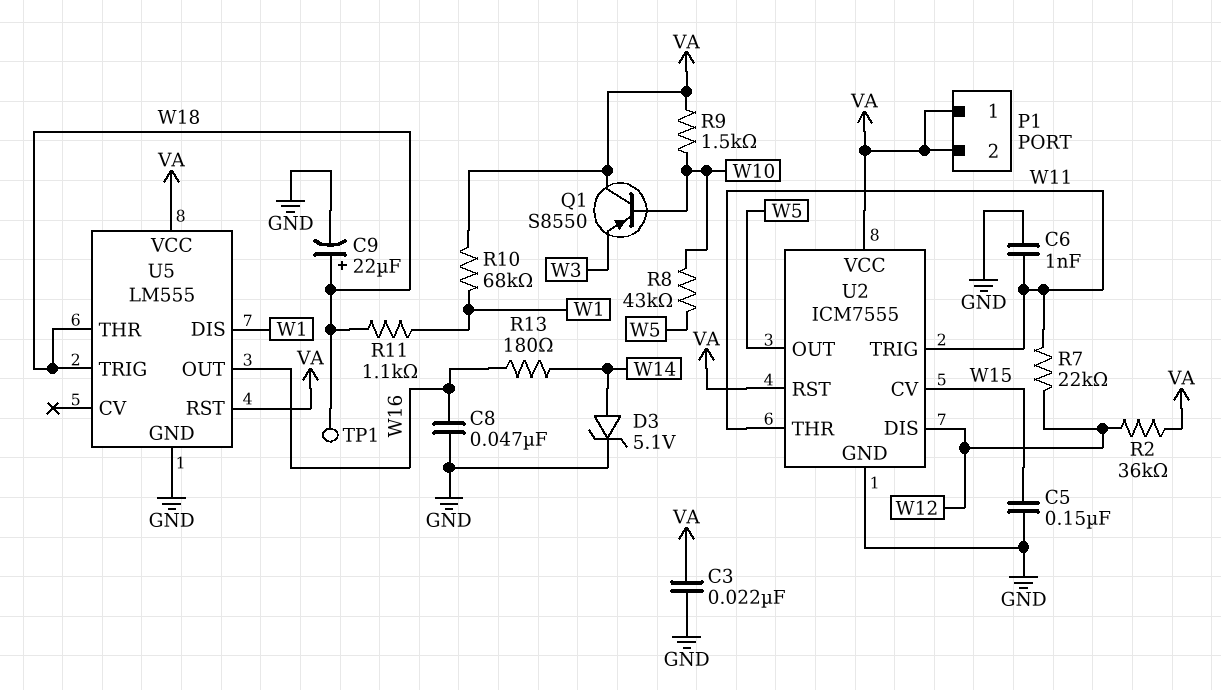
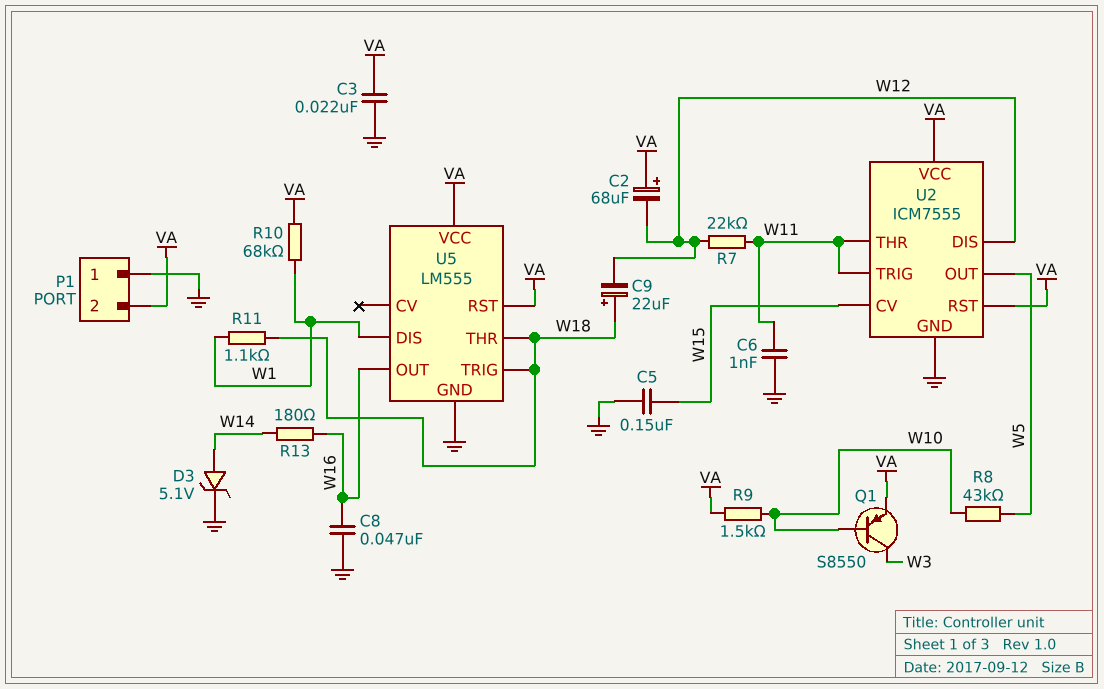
C2: none -> 68uF (plus VA, minus W12)
C9: 22uF (plus W18, minus GND) -> 22uF (plus W18, minus W12)
P1 pin 1: VA -> GND
Q1: PNP S8550 (B W10, C VA, E W3) -> PNP S8550 (B W10, C W3, E VA)
R2: 36k (VA, W12) -> none
TP1: test point (W18) -> none

